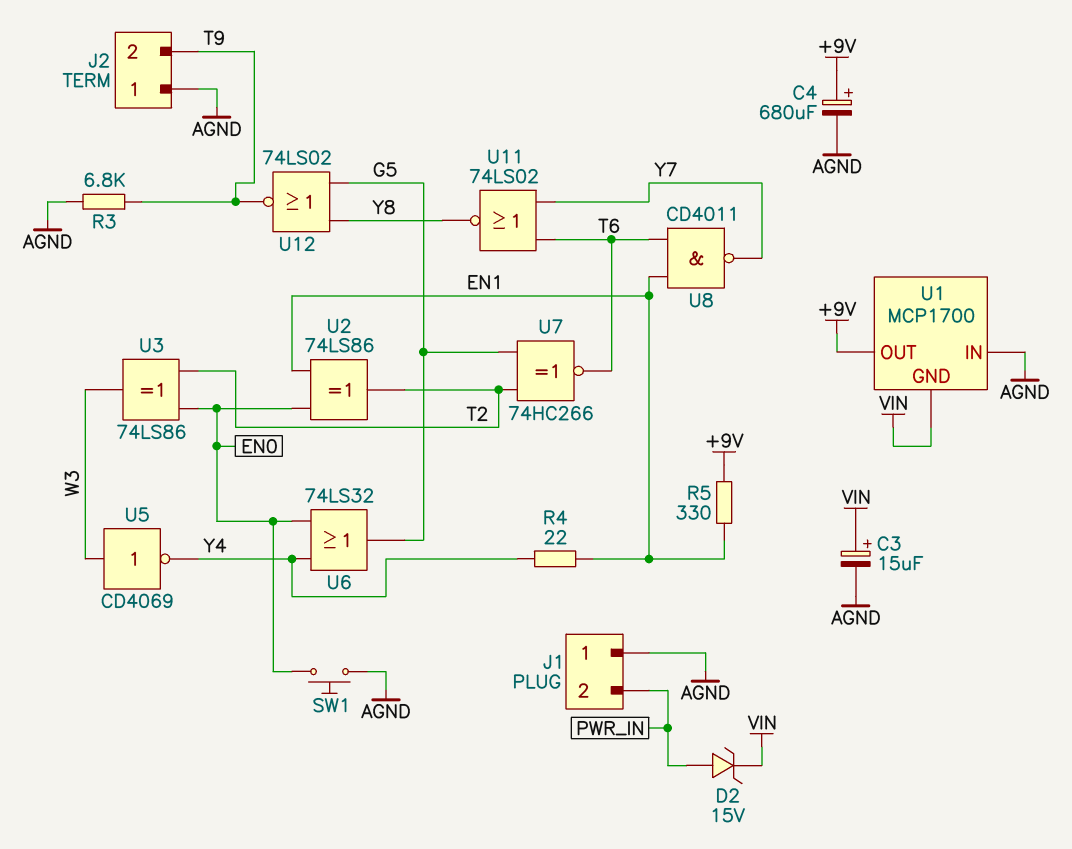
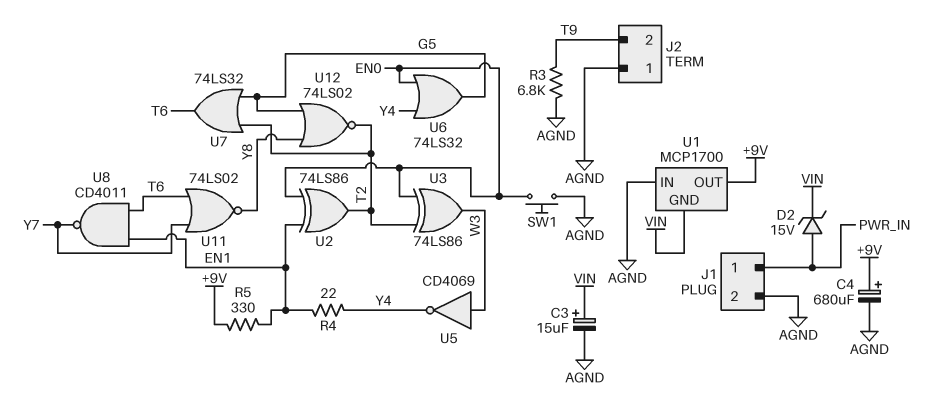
J1 pin 1: AGND -> PWR_IN
J1 pin 2: PWR_IN -> AGND
U7: XNOR 74HC266 (in G5, in T2, out T6) -> OR 74LS32 (in G5, in T2, out T6)
U12: NOR 74LS02 (in G5, in Y8, out T9) -> NOR 74LS02 (in G5, in Y8, out T2)

